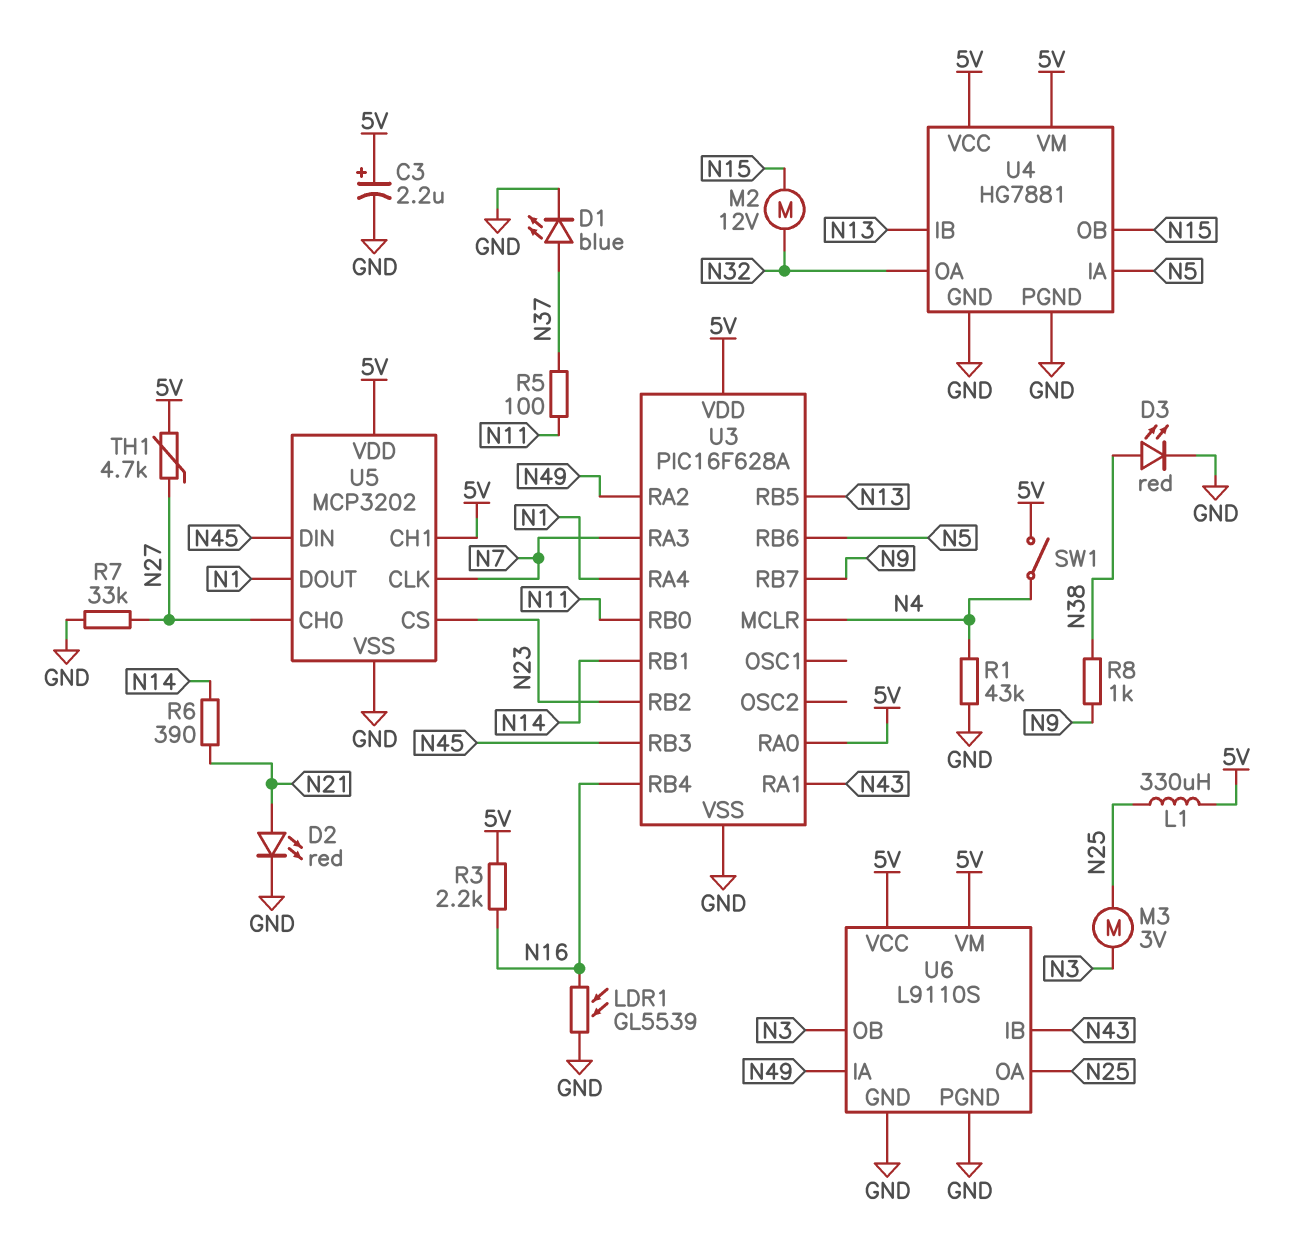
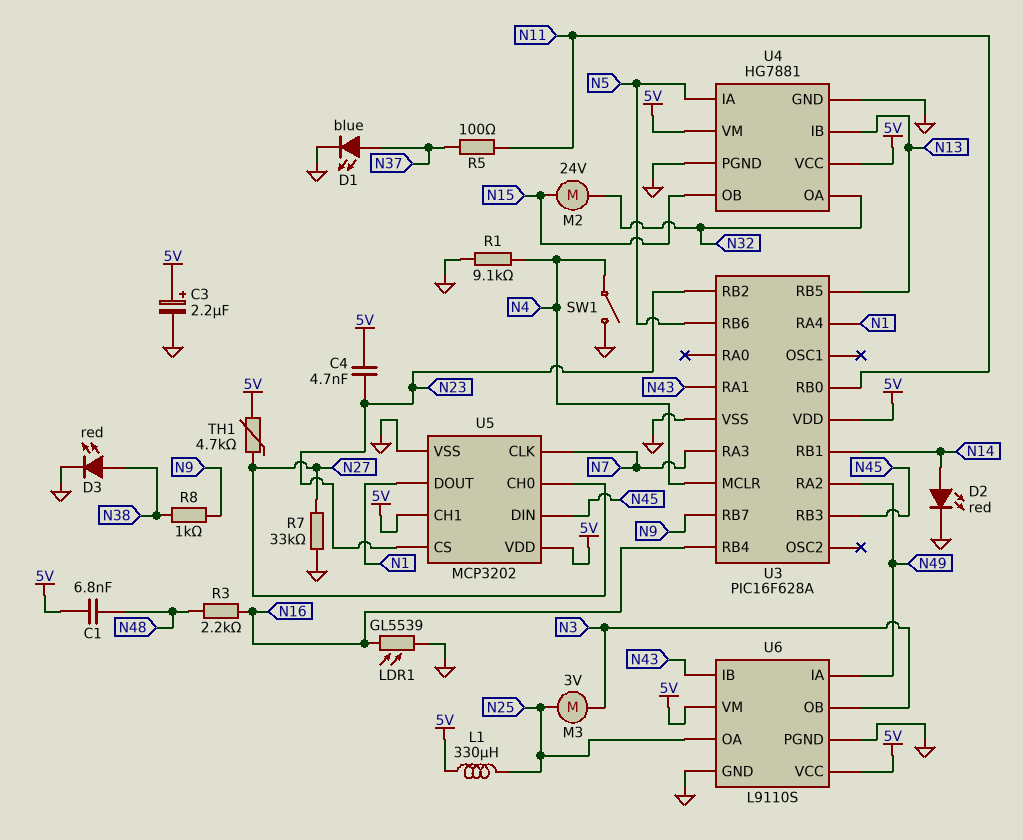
C1: none -> 6.8nF (5V, N48)
C4: none -> 4.7nF (5V, N23)
D2: LED red (A N21, K GND) -> LED red (A N14, K GND)
M2: motor 12V (N15, N32) -> motor 24V (N15, N32)
R1: 43k (GND, N4) -> 9.1k (GND, N4)
R3: 2.2k (5V, N16) -> 2.2k (N16, N48)
R6: 390 (N14, N21) -> none
SW1: switch (5V, N4) -> switch (GND, N4)
U3 pin RA0: 5V -> none

